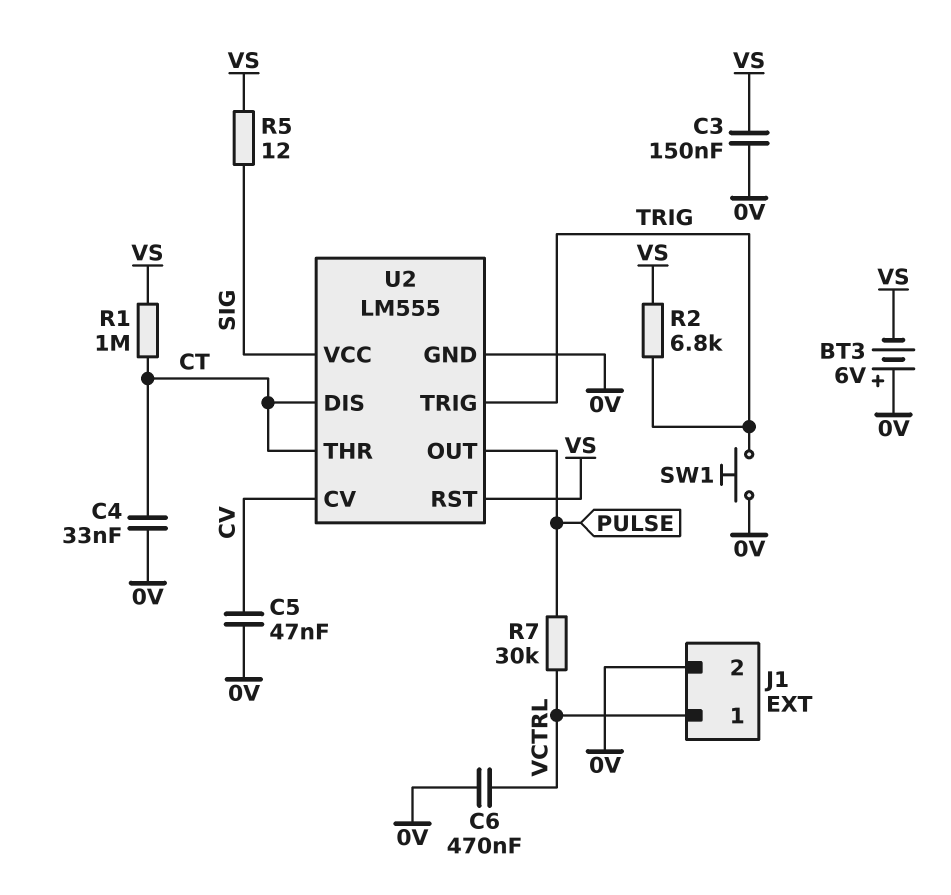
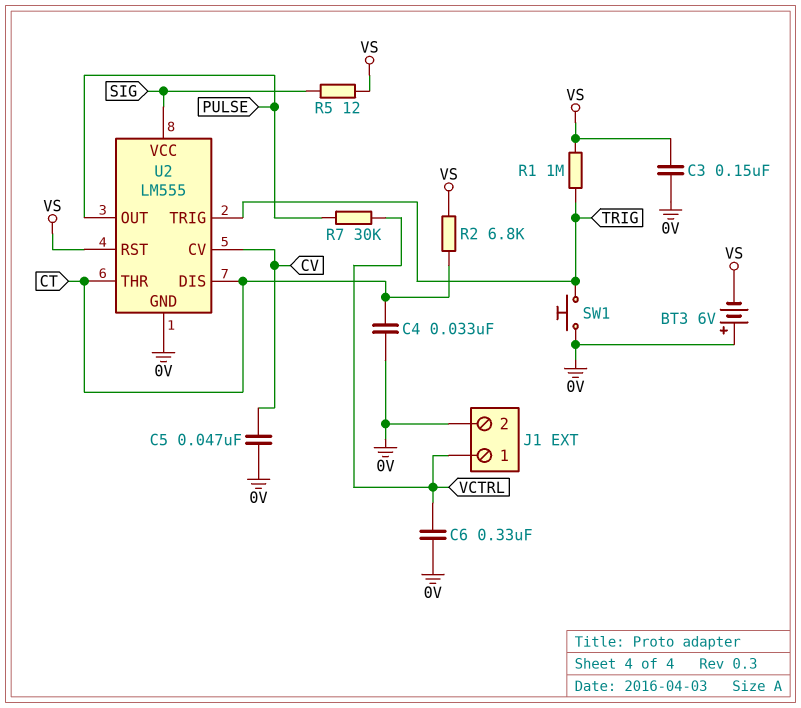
C6: 470nF (0V, VCTRL) -> 330nF (0V, VCTRL)
R1: 1M (CT, VS) -> 1M (TRIG, VS)
R2: 6.8k (TRIG, VS) -> 6.8k (CT, VS)

